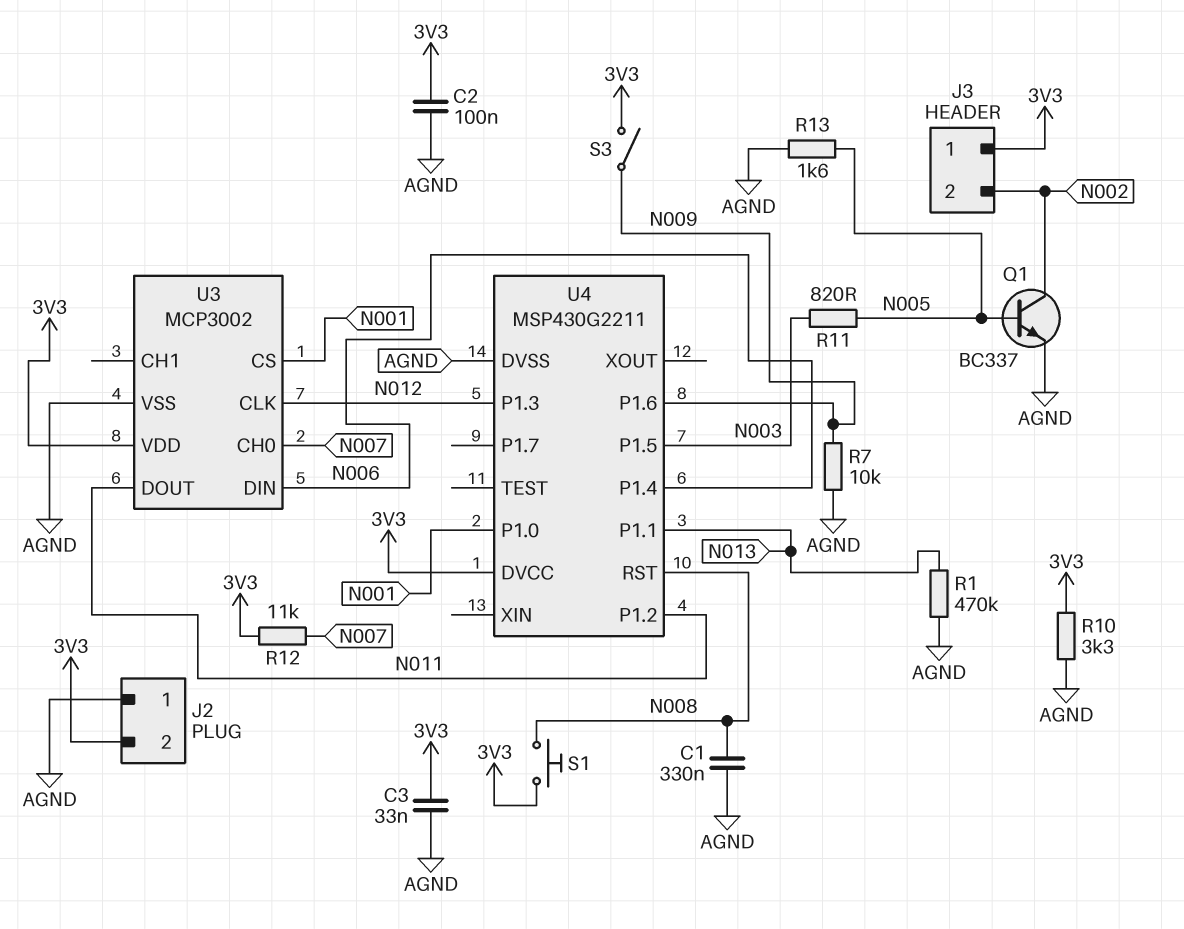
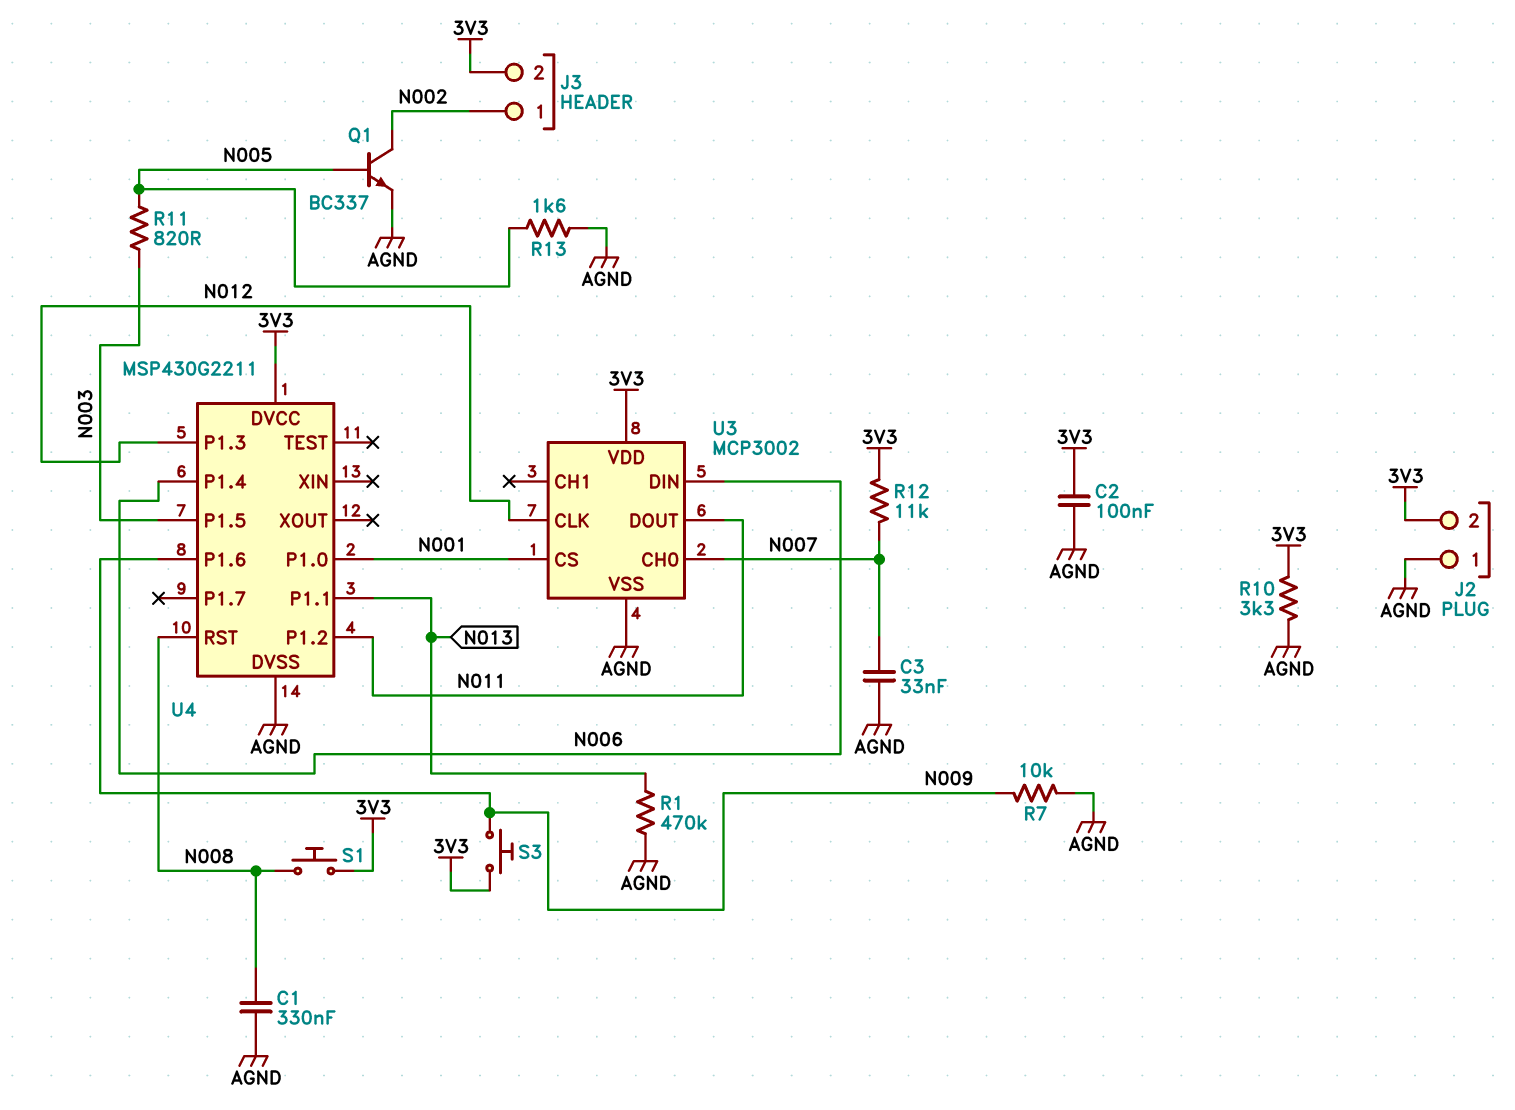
C3: 33nF (3V3, AGND) -> 33nF (AGND, N007)
J3 pin 1: 3V3 -> N002
J3 pin 2: N002 -> 3V3
S3: switch (3V3, N009) -> button (3V3, N009)

